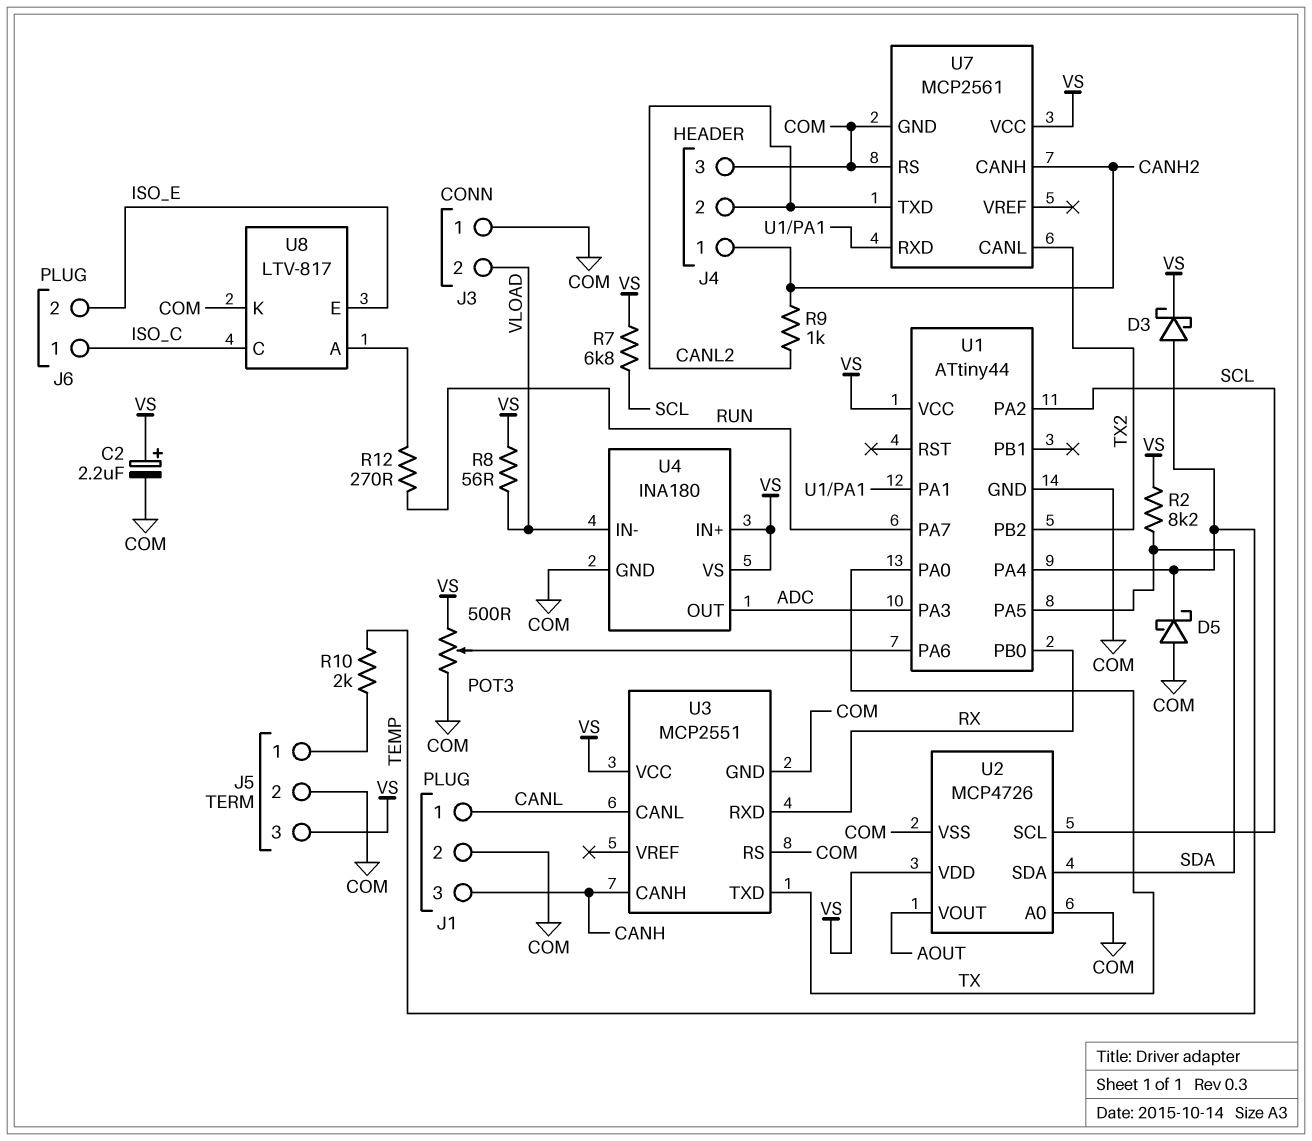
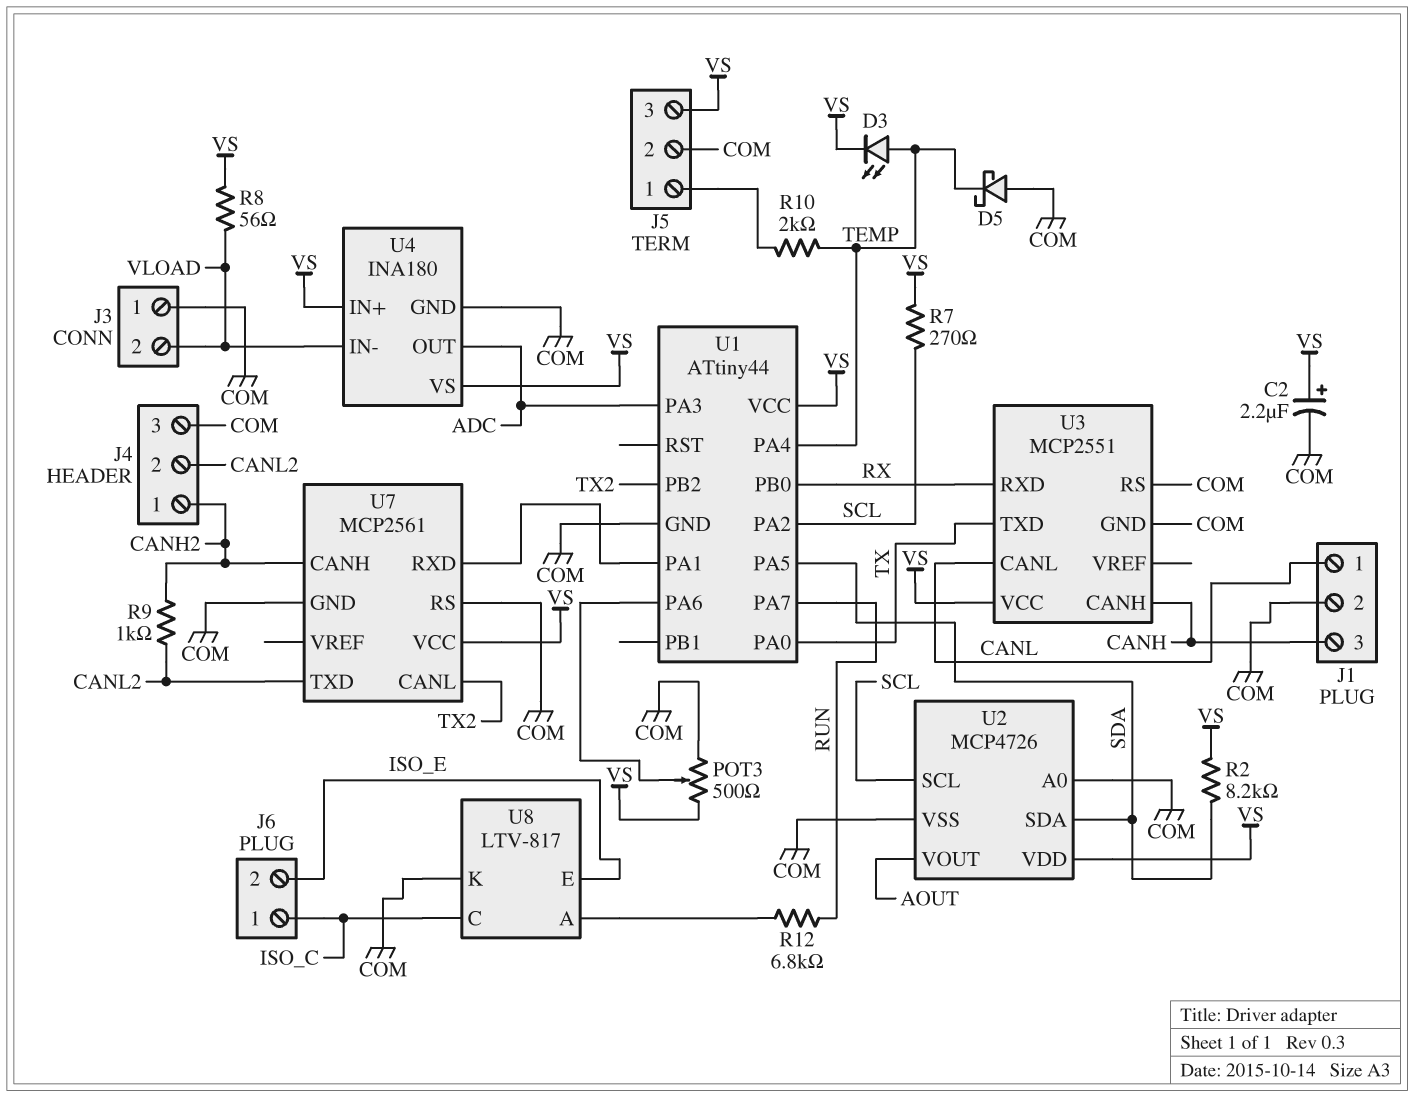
D3: schottky (A TEMP, K VS) -> LED (A TEMP, K VS)
R7: 6.8k (SCL, VS) -> 270 (SCL, VS)
R12: 270 (RUN, U8/A) -> 6.8k (RUN, U8/A)

